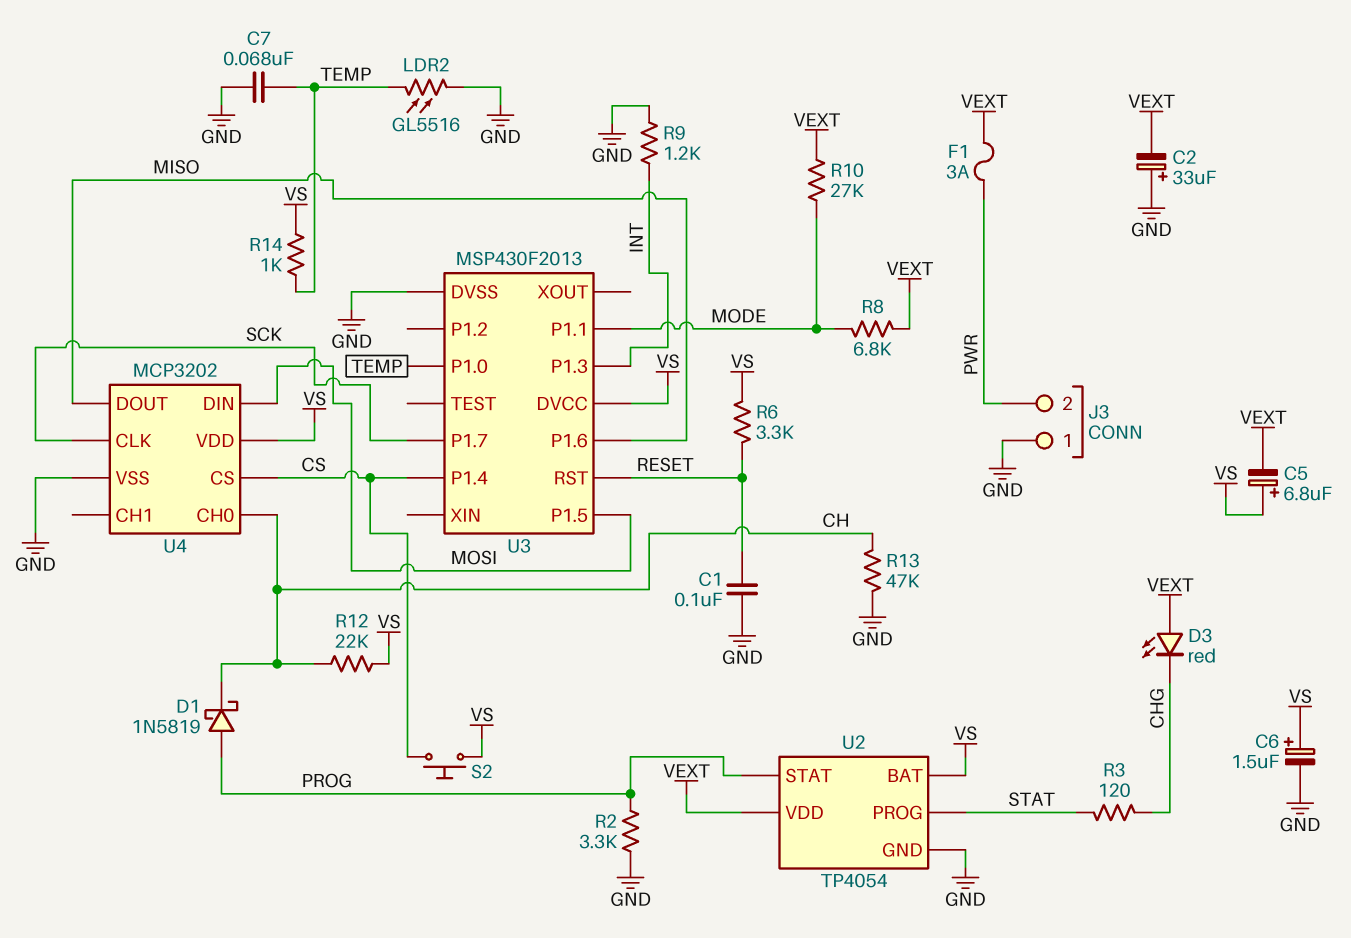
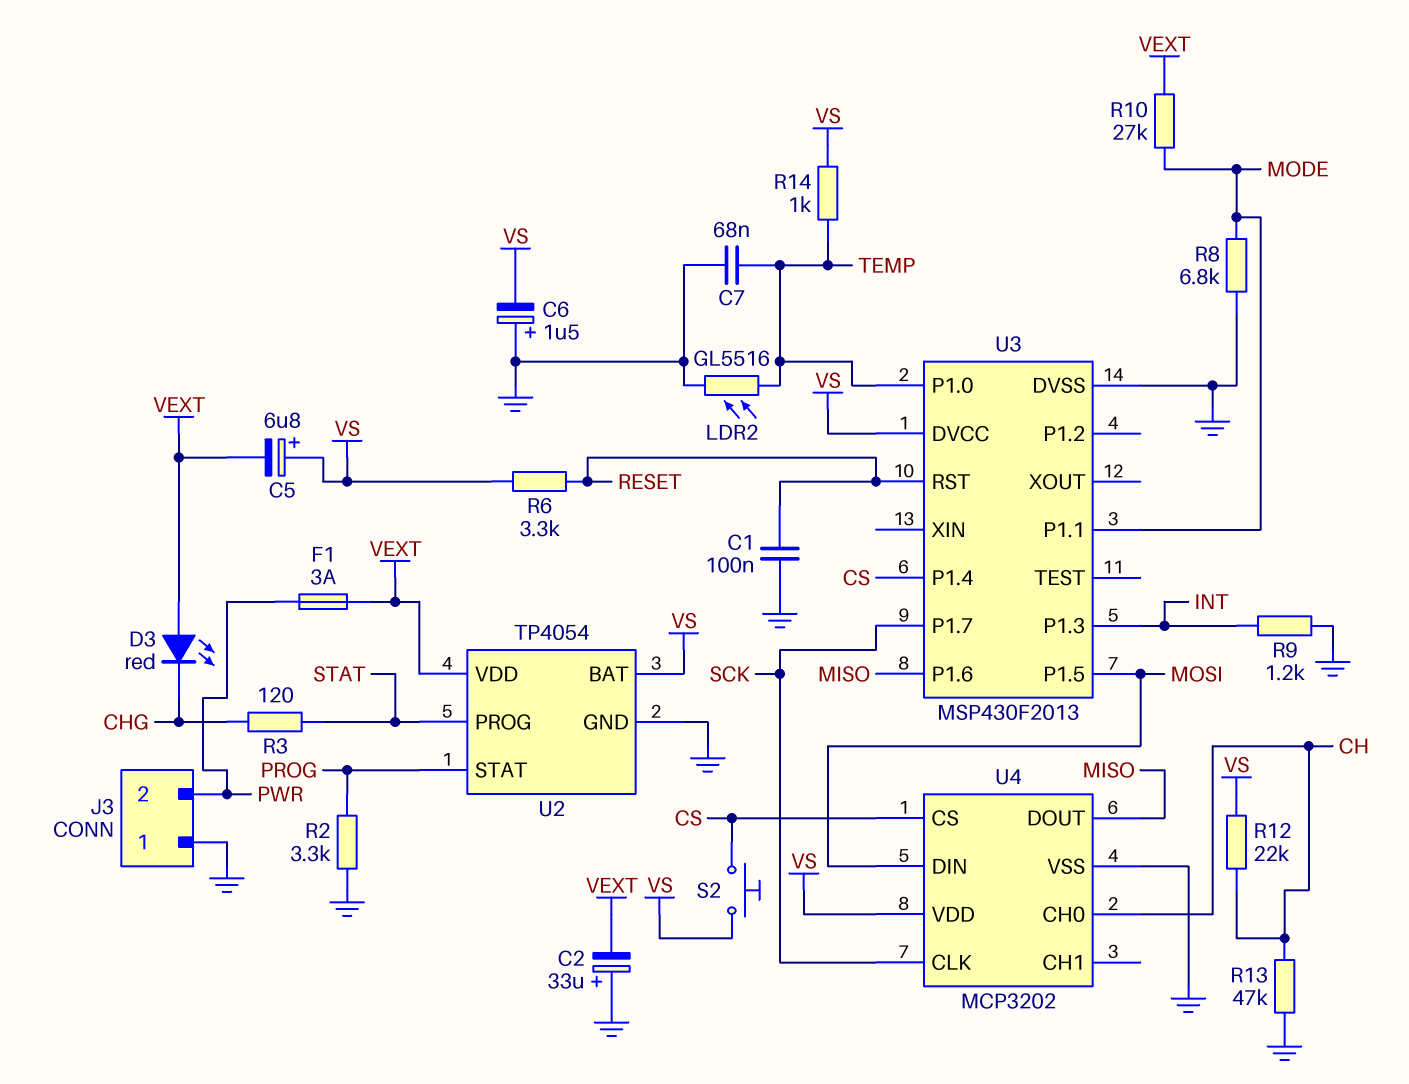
C6: 1.5uF (plus VS, minus GND) -> 1.5uF (plus GND, minus VS)
D1: schottky 1N5819 (A PROG, K CH) -> none
R8: 6.8k (MODE, VEXT) -> 6.8k (GND, MODE)

